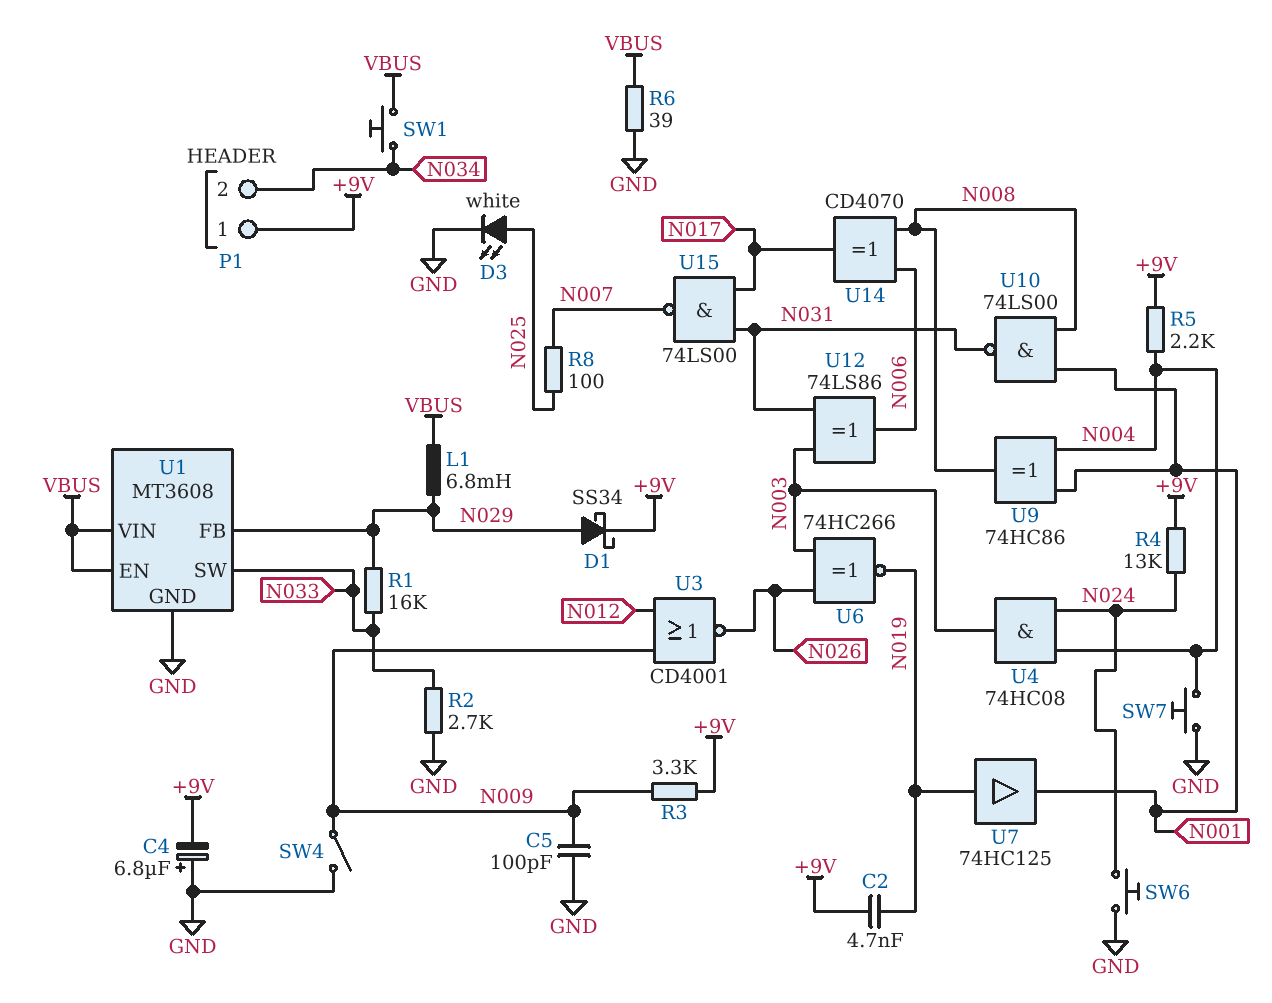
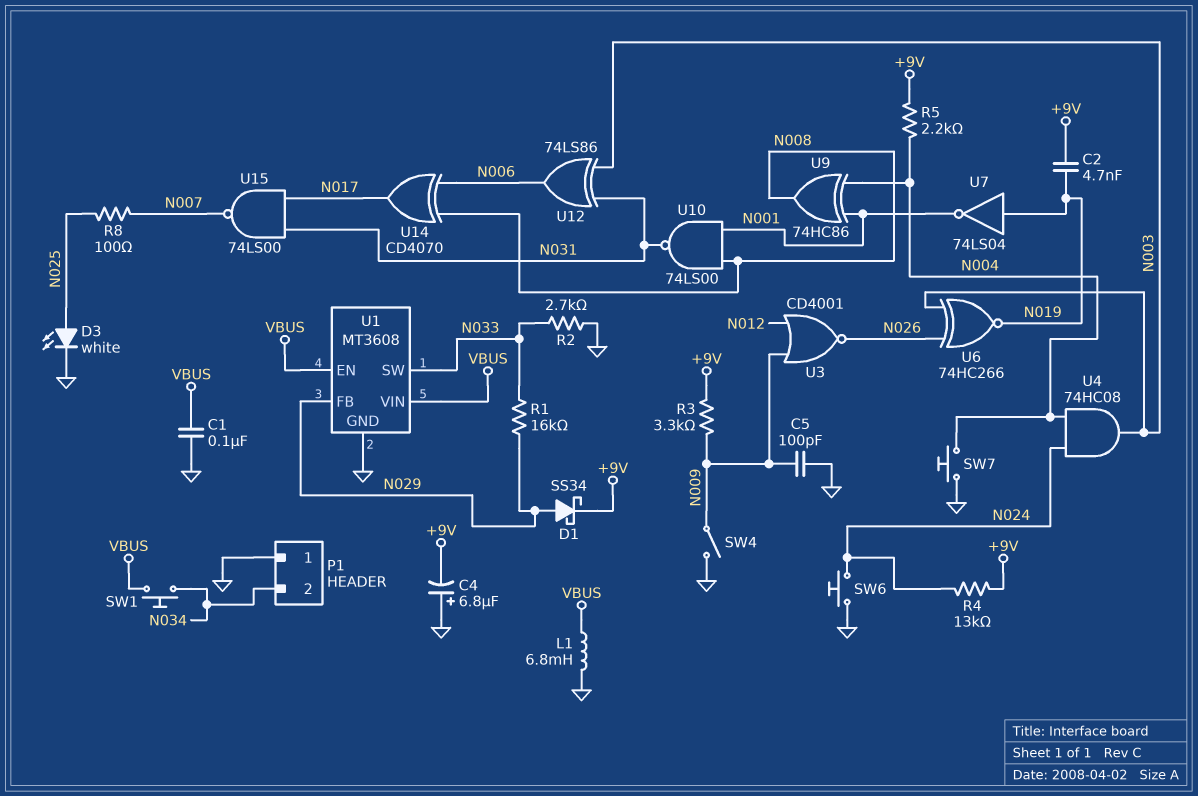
C1: none -> 100nF (GND, VBUS)
L1: 6.8mH (N029, VBUS) -> 6.8mH (GND, VBUS)
P1 pin 1: +9V -> GND
R6: 39 (GND, VBUS) -> none
U7: buffer 74HC125 (in N019, out N001) -> NOT 74LS04 (in N019, out N001)

